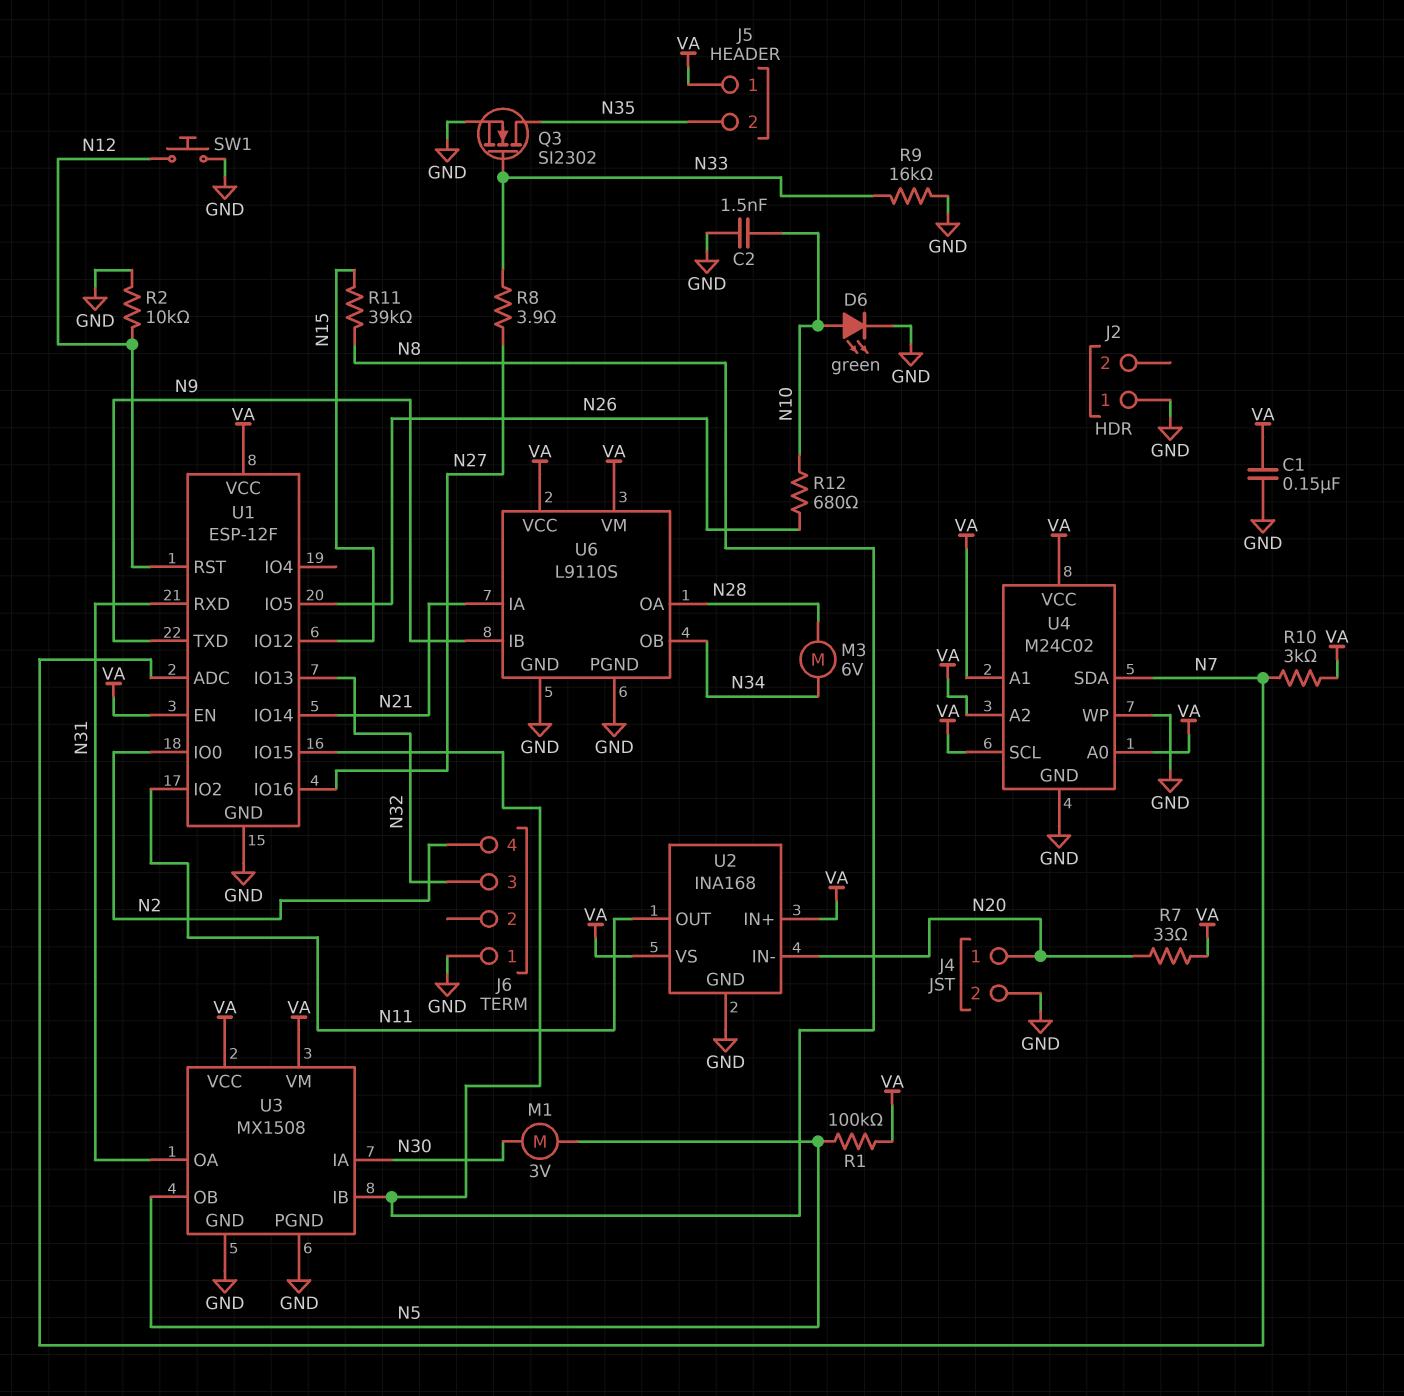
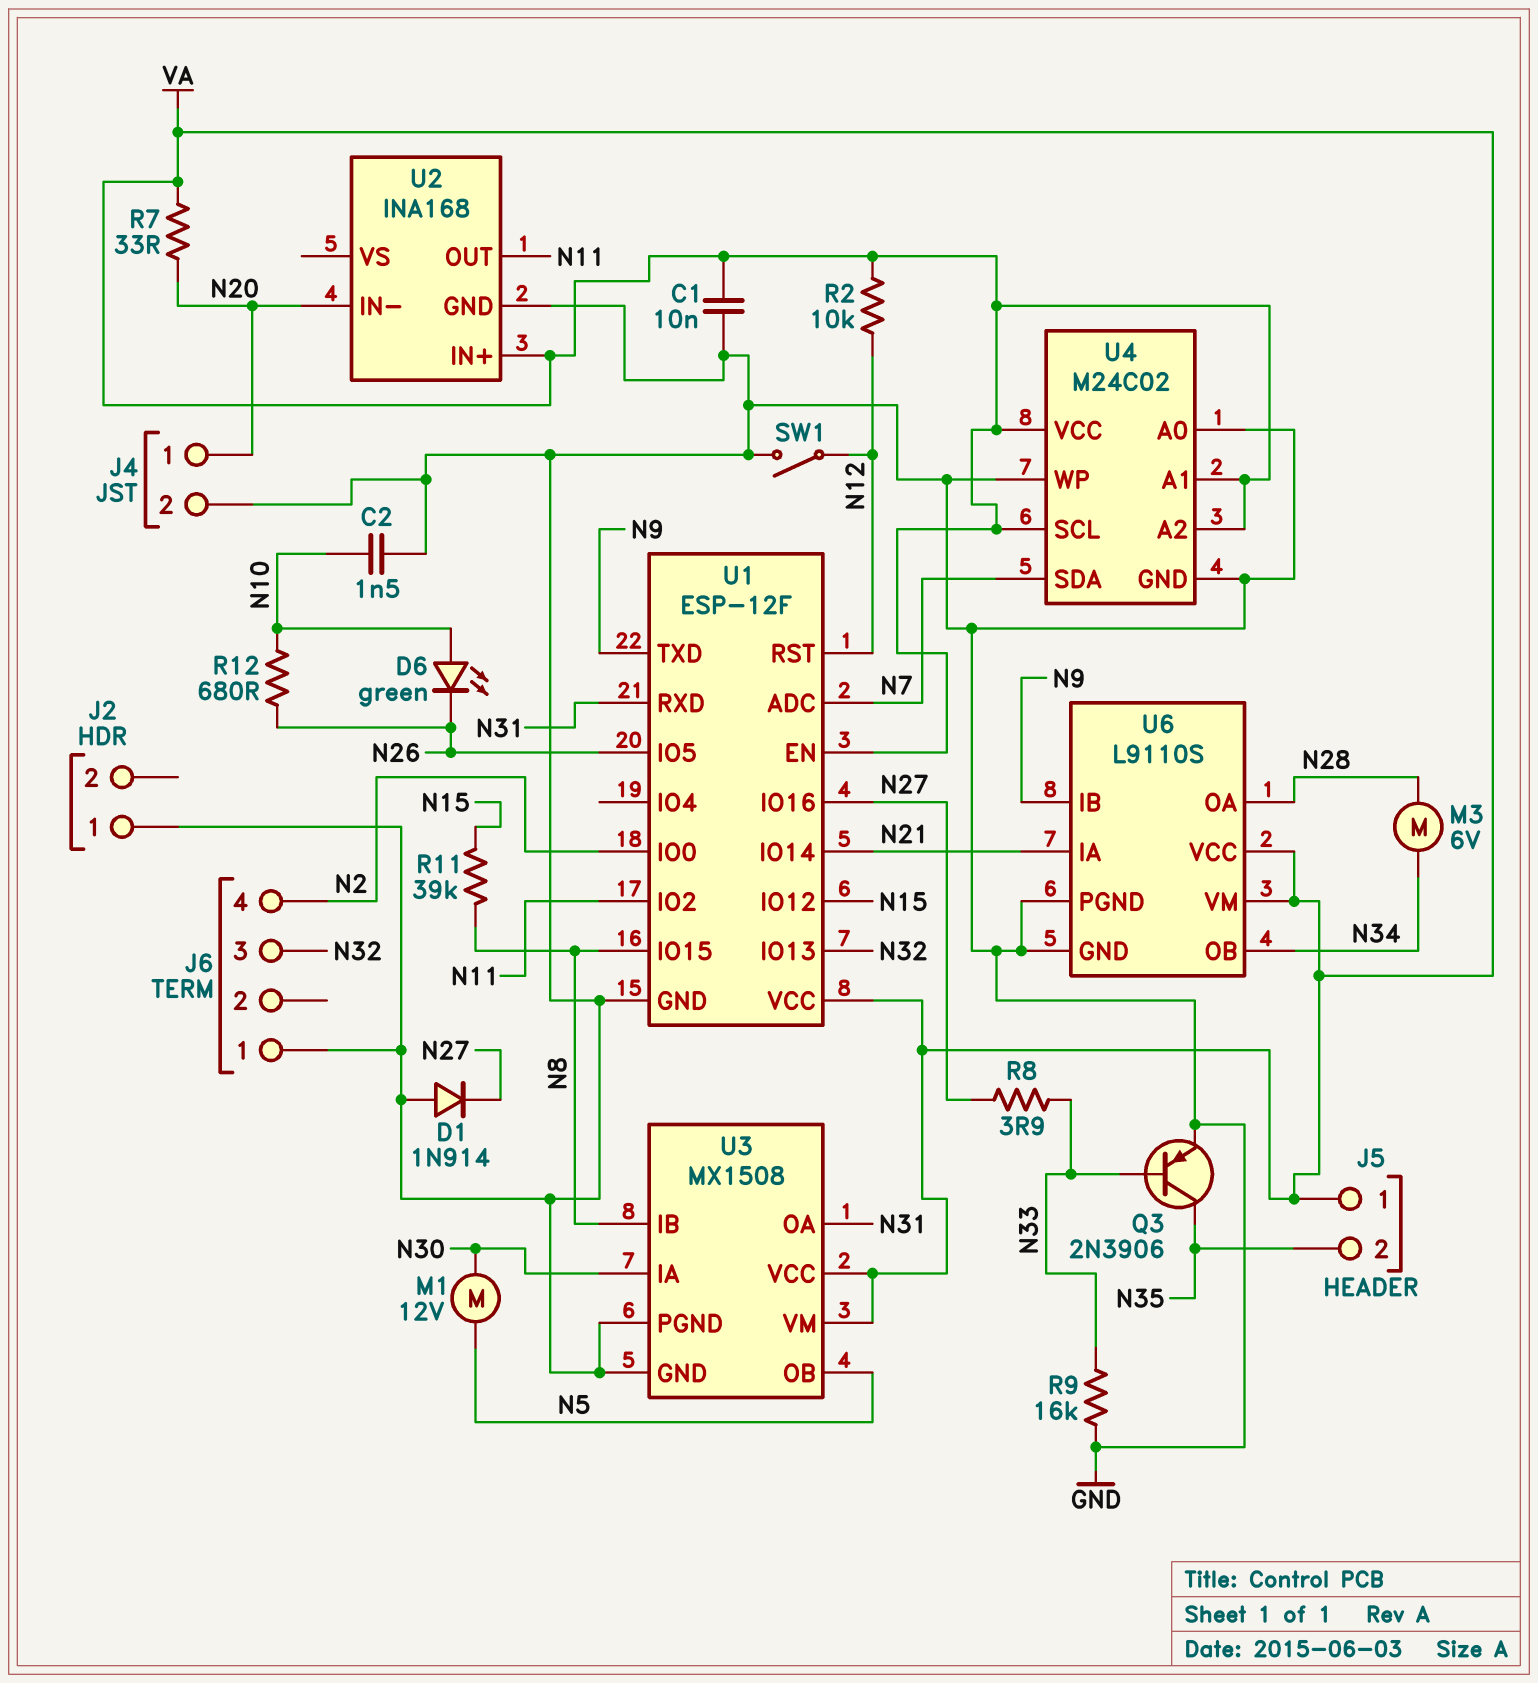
C1: 150nF (GND, VA) -> 10nF (GND, VA)
D1: none -> diode 1N914 (A GND, K N27)
D6: LED green (A N10, K GND) -> LED green (A N10, K N26)
M1: motor 3V (N5, N30) -> motor 12V (N5, N30)
Q3: NMOS SI2302 (G N33, D N35, S GND) -> PNP 2N3906 (B N33, C N35, E GND)
R1: 100k (N5, VA) -> none
R2: 10k (GND, N12) -> 10k (N12, VA)
R10: 3k (N7, VA) -> none
SW1: button (GND, N12) -> switch (GND, N12)
U2 pin VS: VA -> none
U4 pin A0: VA -> GND

